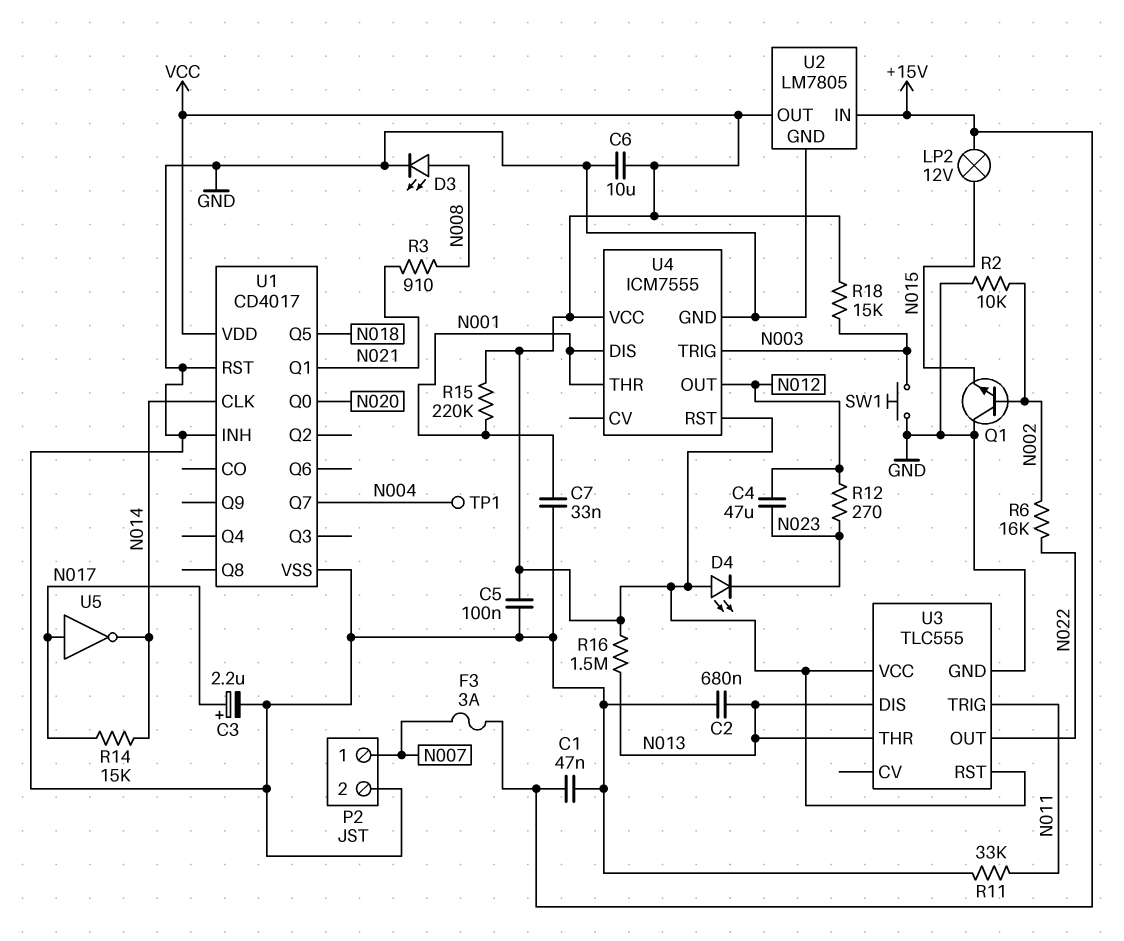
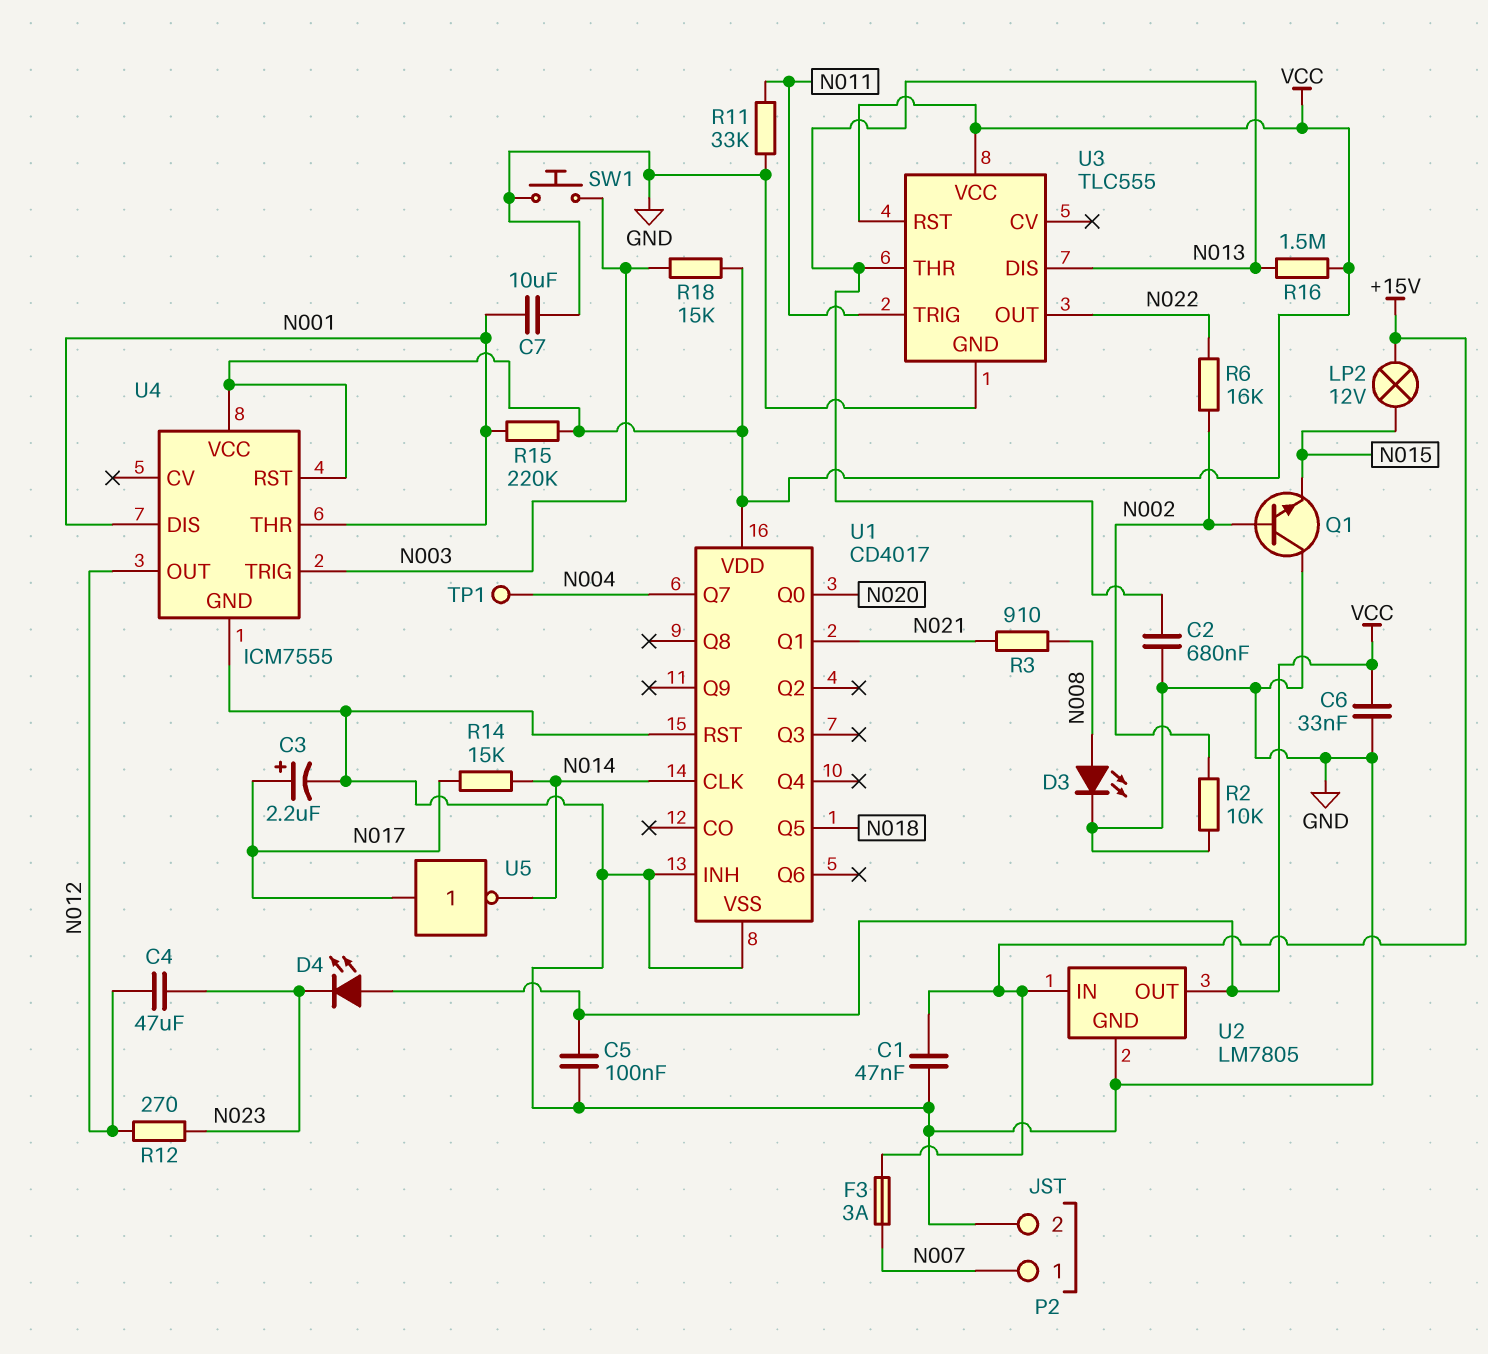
C6: 10uF (GND, VCC) -> 33nF (GND, VCC)
C7: 33nF (GND, N001) -> 10uF (GND, N001)

